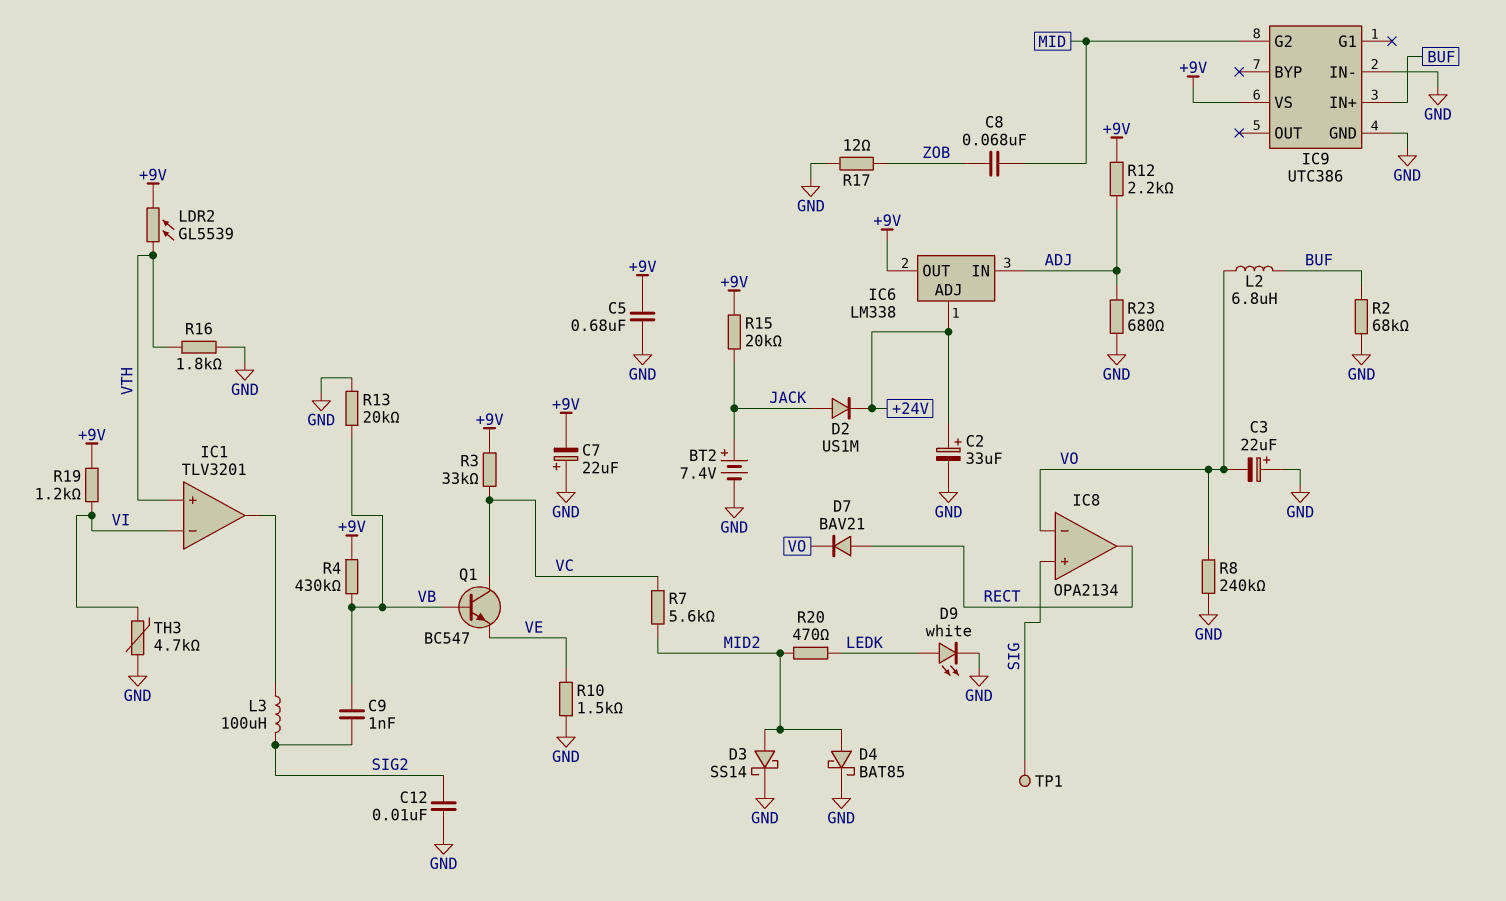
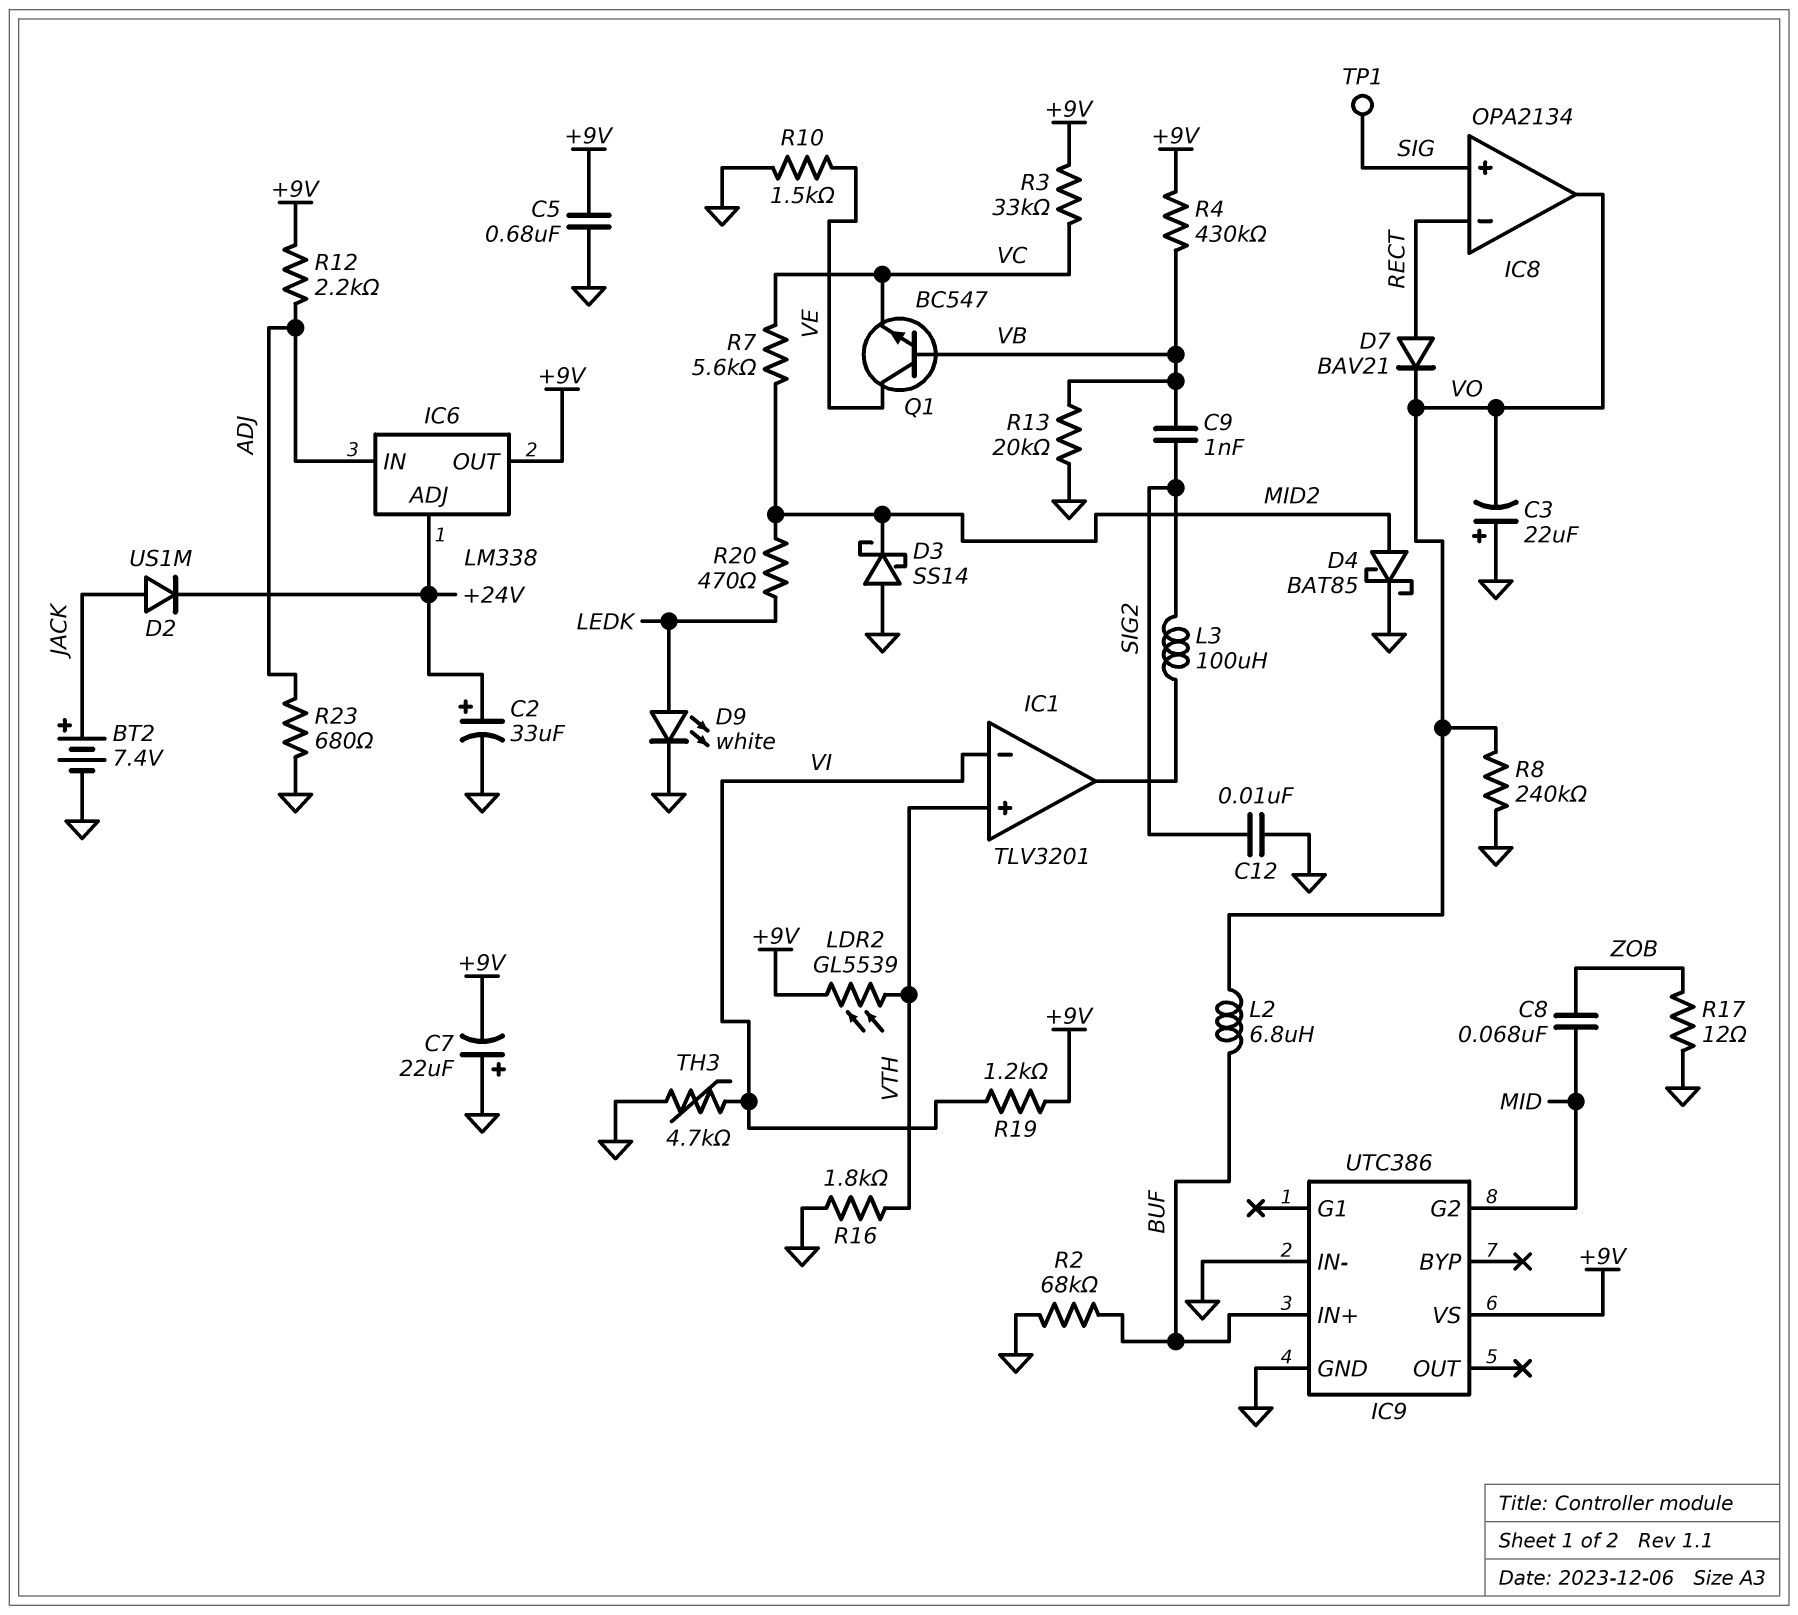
D3: schottky SS14 (A MID2, K GND) -> schottky SS14 (A GND, K MID2)
IC8 pin in-: VO -> RECT
IC8 pin out: RECT -> VO
Q1: NPN BC547 (B VB, C VC, E VE) -> NPN BC547 (B VB, C VE, E VC)
R15: 20k (+9V, JACK) -> none

